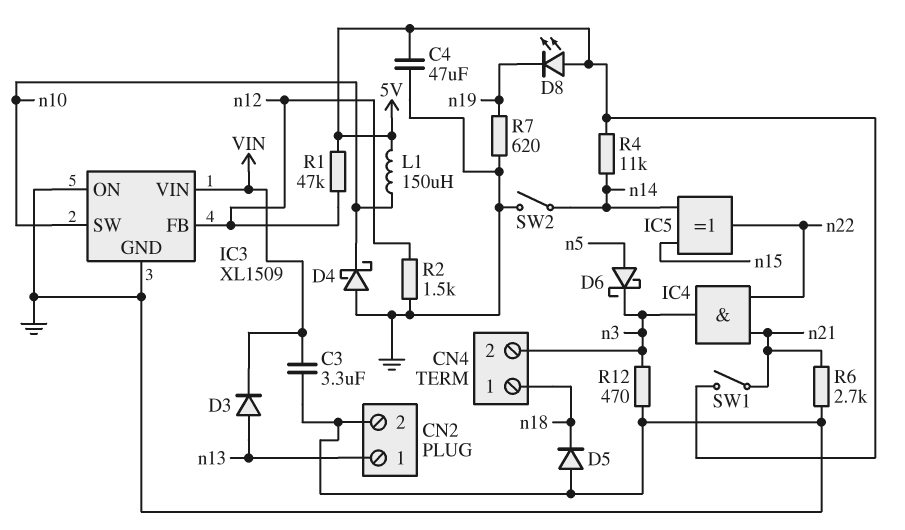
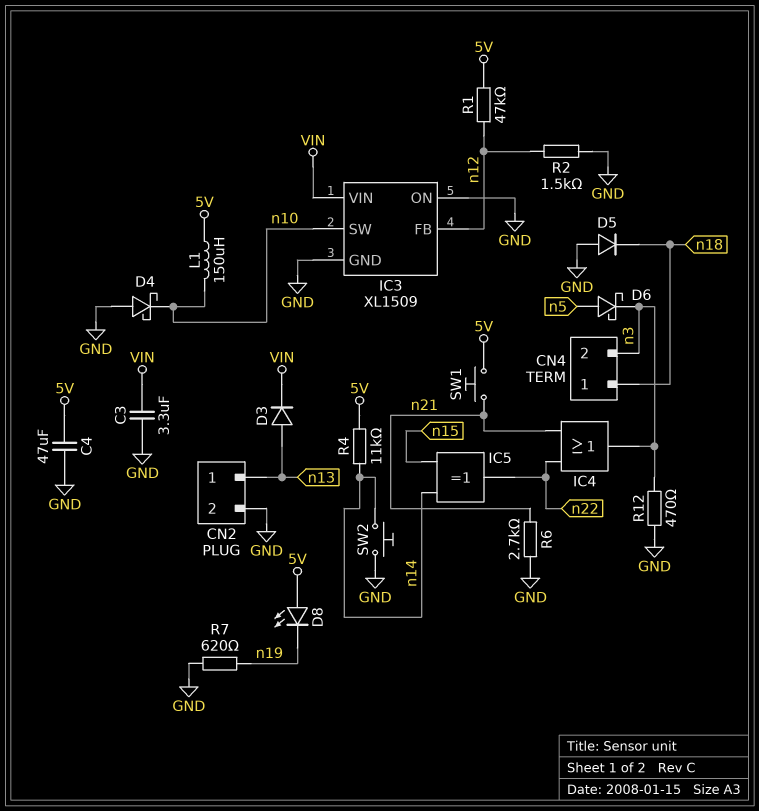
IC4: AND (in n21, in n22, out n3) -> OR (in n21, in n22, out n3)
SW1: switch (5V, n21) -> button (5V, n21)
SW2: switch (GND, n14) -> button (GND, n14)

